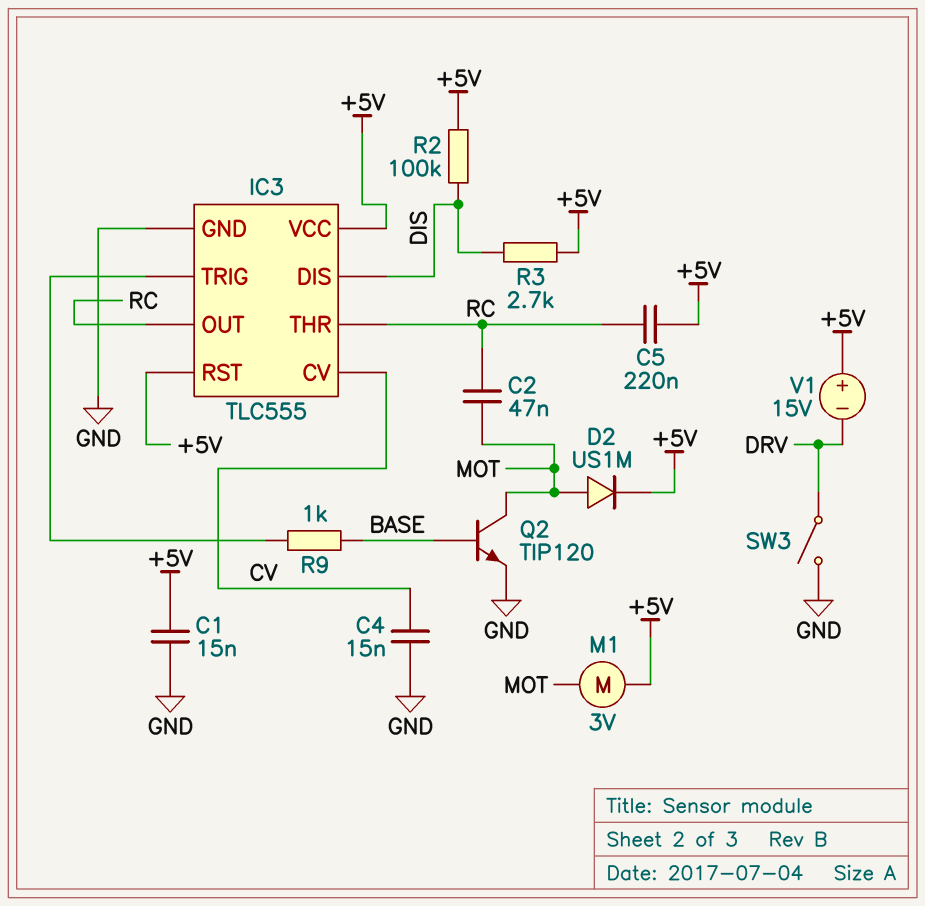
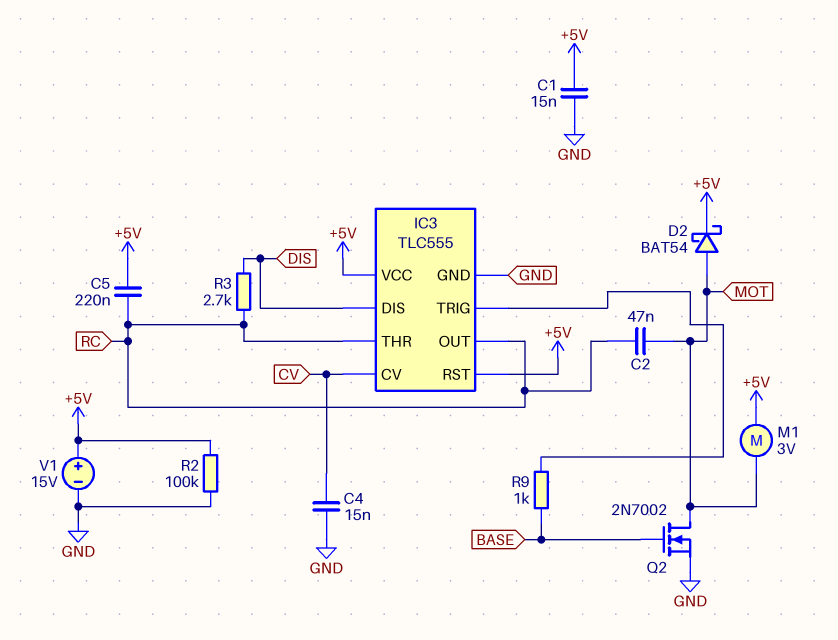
D2: diode US1M (A MOT, K +5V) -> schottky BAT54 (A MOT, K +5V)
Q2: NPN TIP120 (B BASE, C MOT, E GND) -> NMOS 2N7002 (G BASE, D MOT, S GND)
R2: 100k (+5V, DIS) -> 100k (+5V, GND)
R3: 2.7k (+5V, DIS) -> 2.7k (DIS, RC)
SW3: switch (DRV, GND) -> none
V1: 15V (plus +5V, minus DRV) -> 15V (plus +5V, minus GND)

